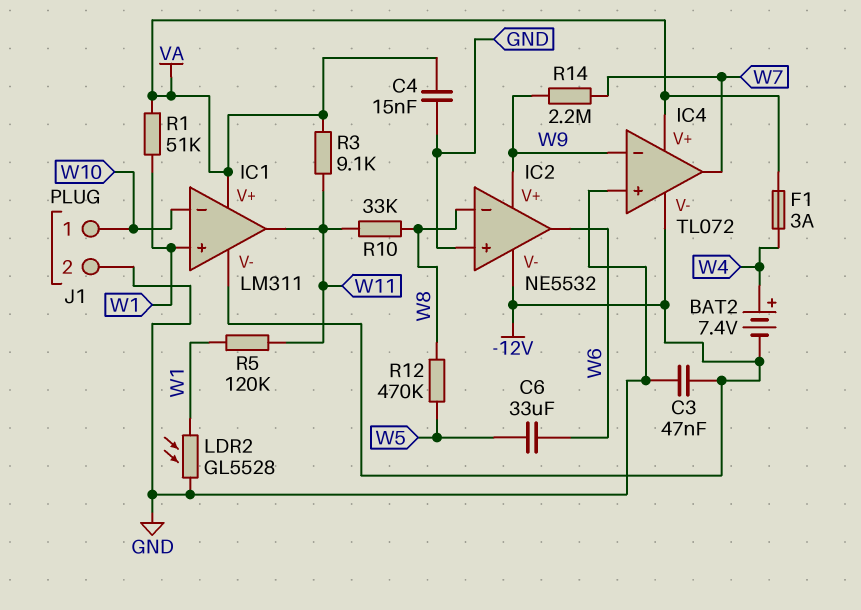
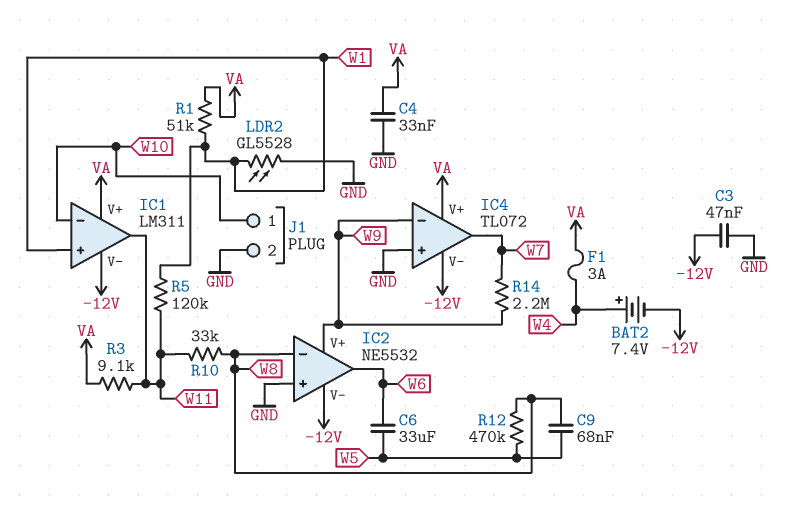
C4: 15nF (GND, VA) -> 33nF (GND, VA)
C9: none -> 68nF (W5, W8)

